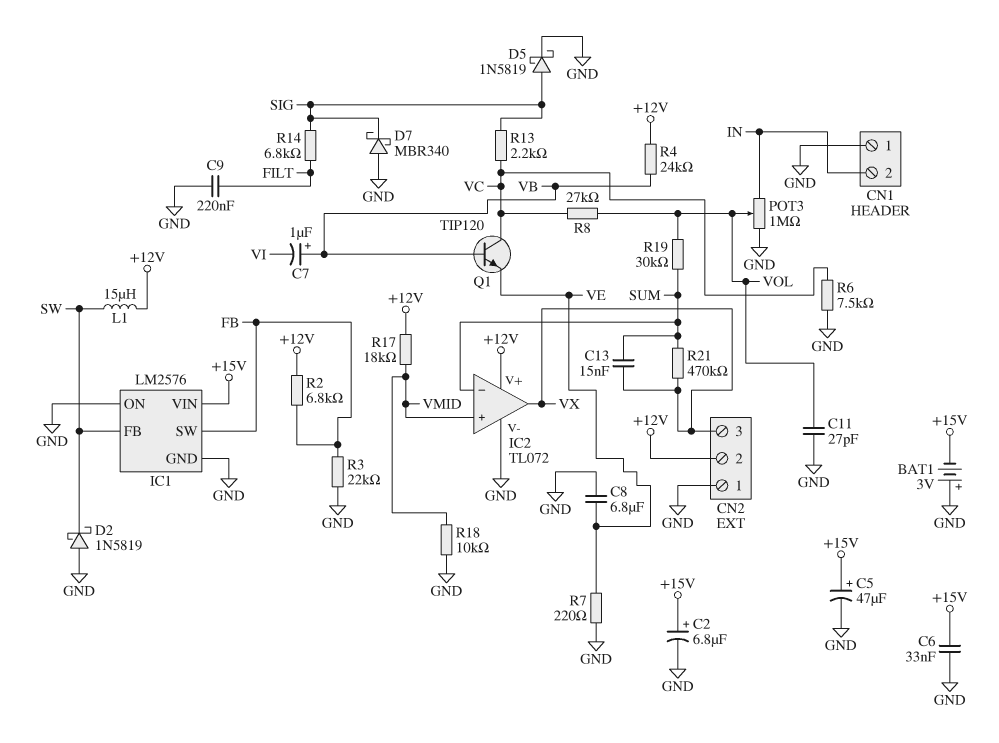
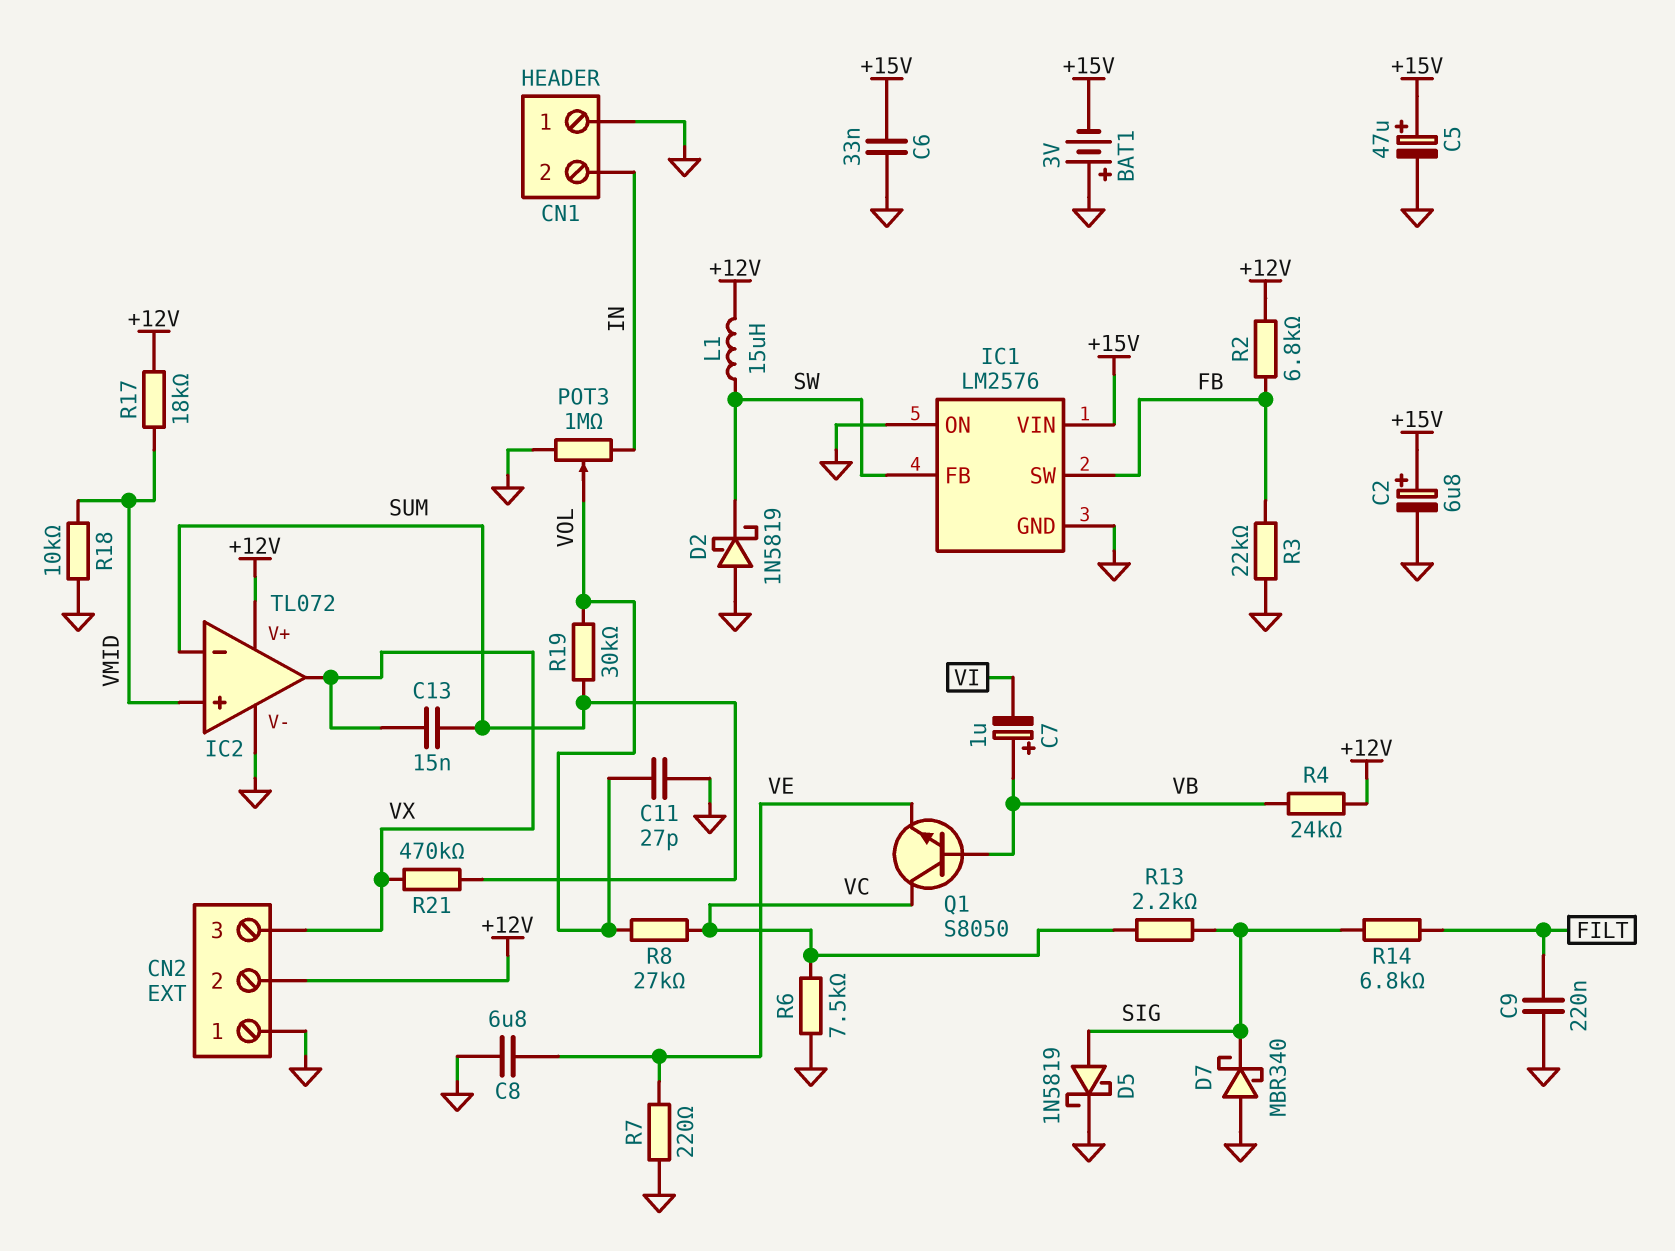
Q1: NPN TIP120 (B VB, C VC, E VE) -> NPN S8050 (B VB, C VC, E VE)

